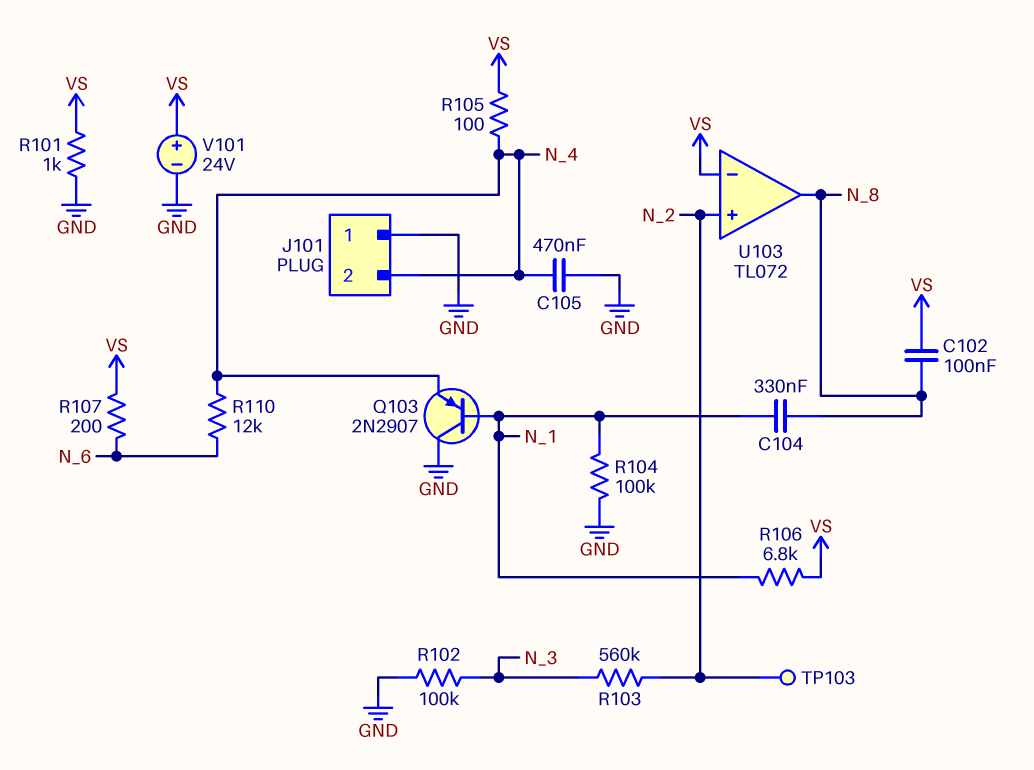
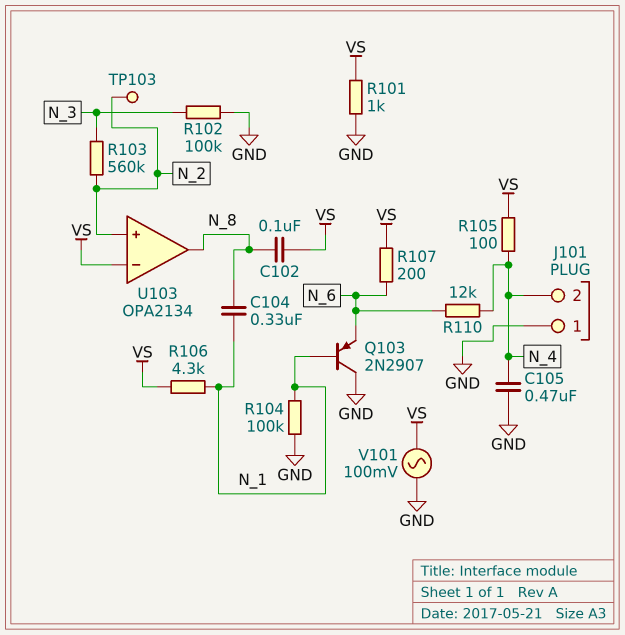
Q103: PNP 2N2907 (B N_1, C GND, E N_4) -> PNP 2N2907 (B N_1, C GND, E N_6)
R106: 6.8k (N_1, VS) -> 4.3k (N_1, VS)
U103: TL072 -> OPA2134
V101: 24V (plus VS, minus GND) -> AC 100mV (GND, VS)

